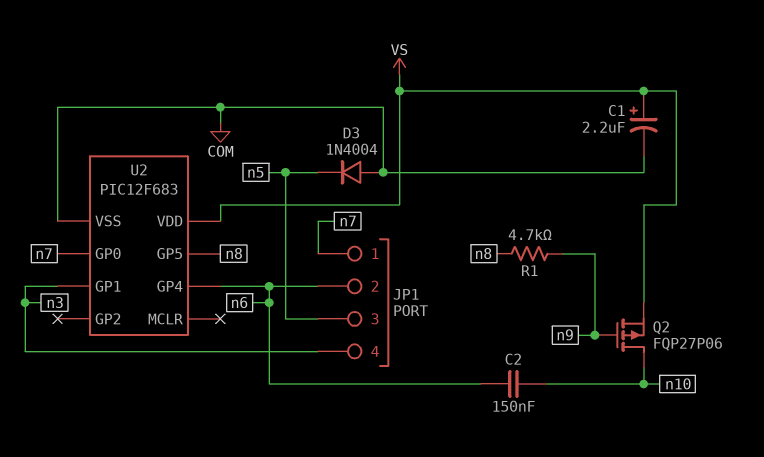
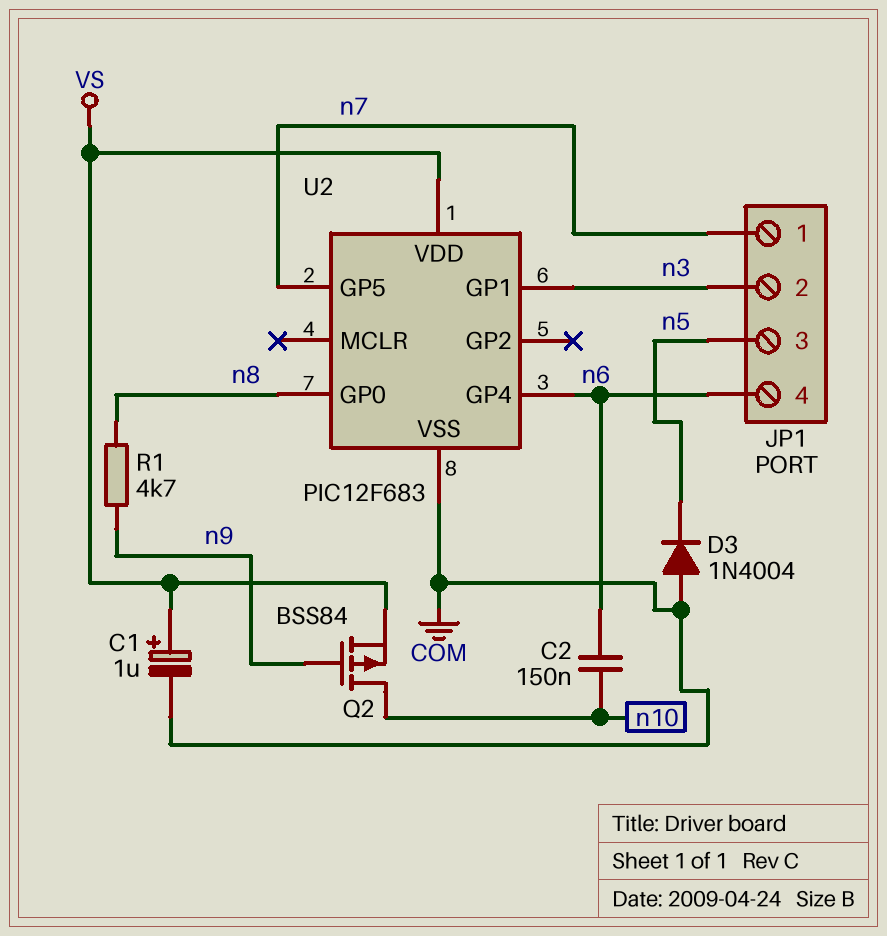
C1: 2.2uF (plus VS, minus COM) -> 1uF (plus VS, minus COM)
JP1 pin 2: n6 -> n3
JP1 pin 4: n3 -> n6
Q2: PMOS FQP27P06 (G n9, D n10, S VS) -> PMOS BSS84 (G n9, D n10, S VS)
U2 pin GP0: n7 -> n8
U2 pin GP5: n8 -> n7

